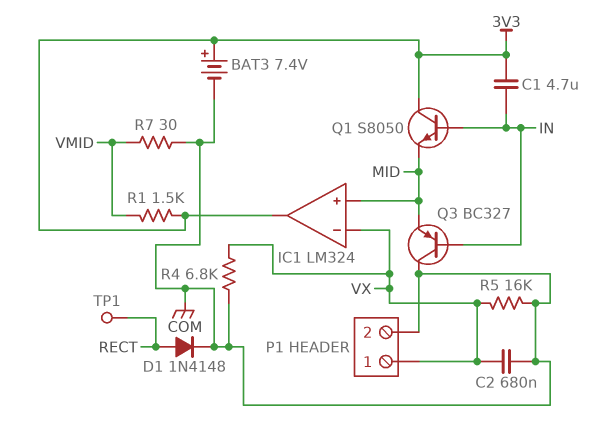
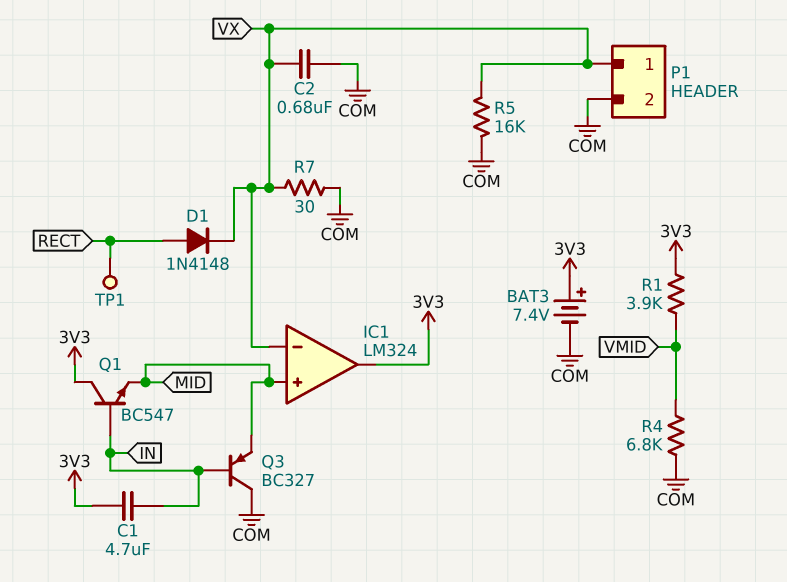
D1: diode 1N4148 (A RECT, K COM) -> diode 1N4148 (A RECT, K VX)
Q1: NPN S8050 (B IN, C 3V3, E MID) -> NPN BC547 (B IN, C 3V3, E MID)
R1: 1.5k (3V3, VMID) -> 3.9k (3V3, VMID)
R4: 6.8k (COM, VX) -> 6.8k (COM, VMID)
R7: 30 (COM, VMID) -> 30 (COM, VX)

